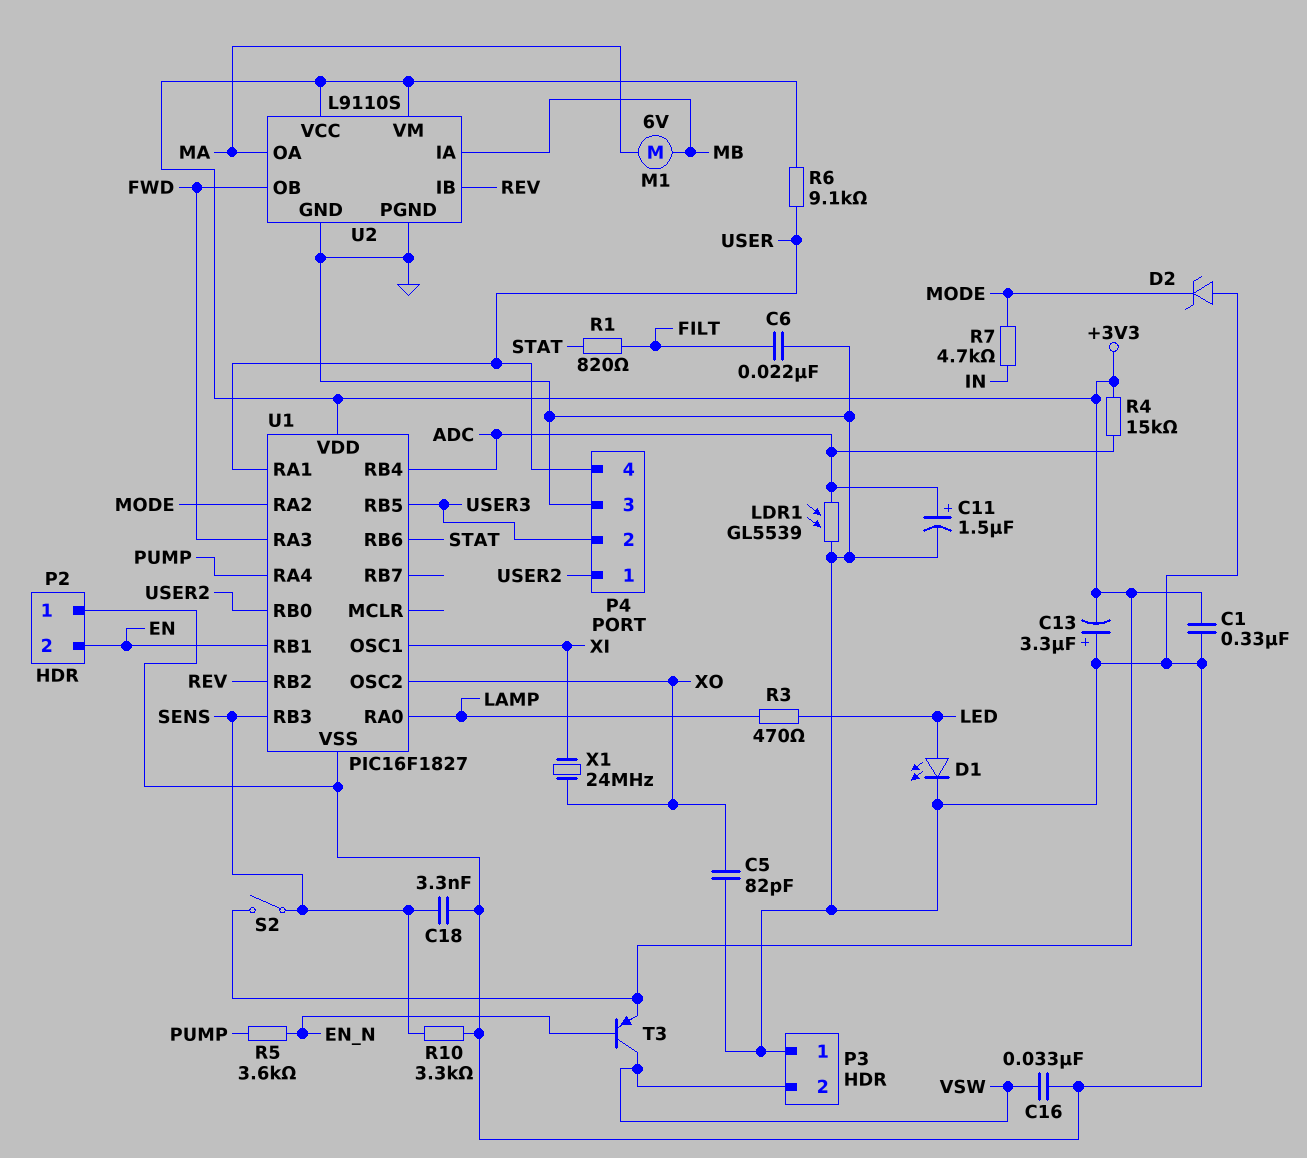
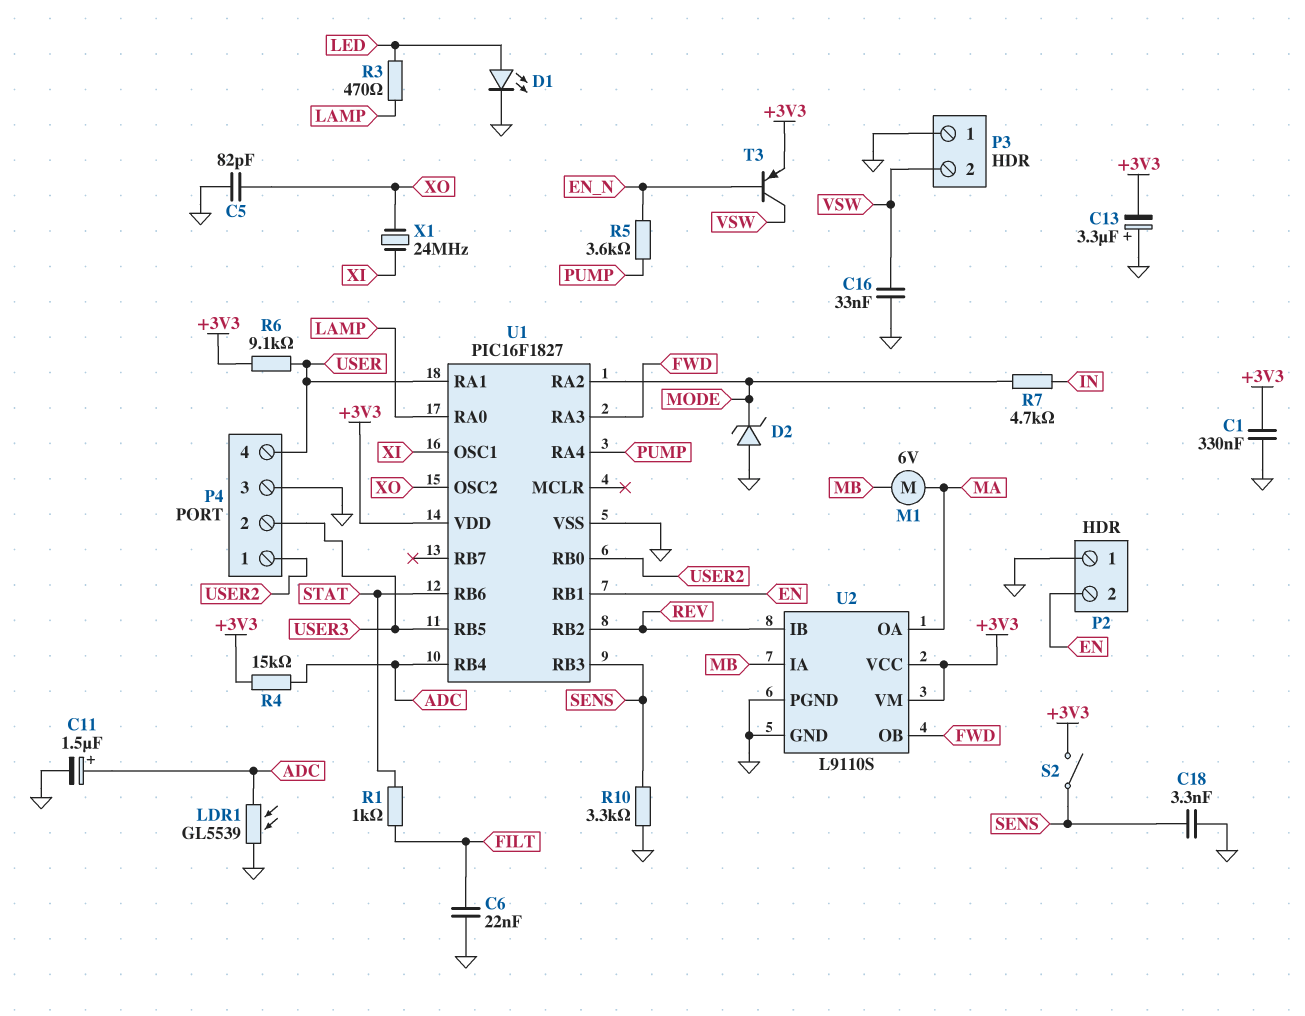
R1: 820 (FILT, STAT) -> 1k (FILT, STAT)

